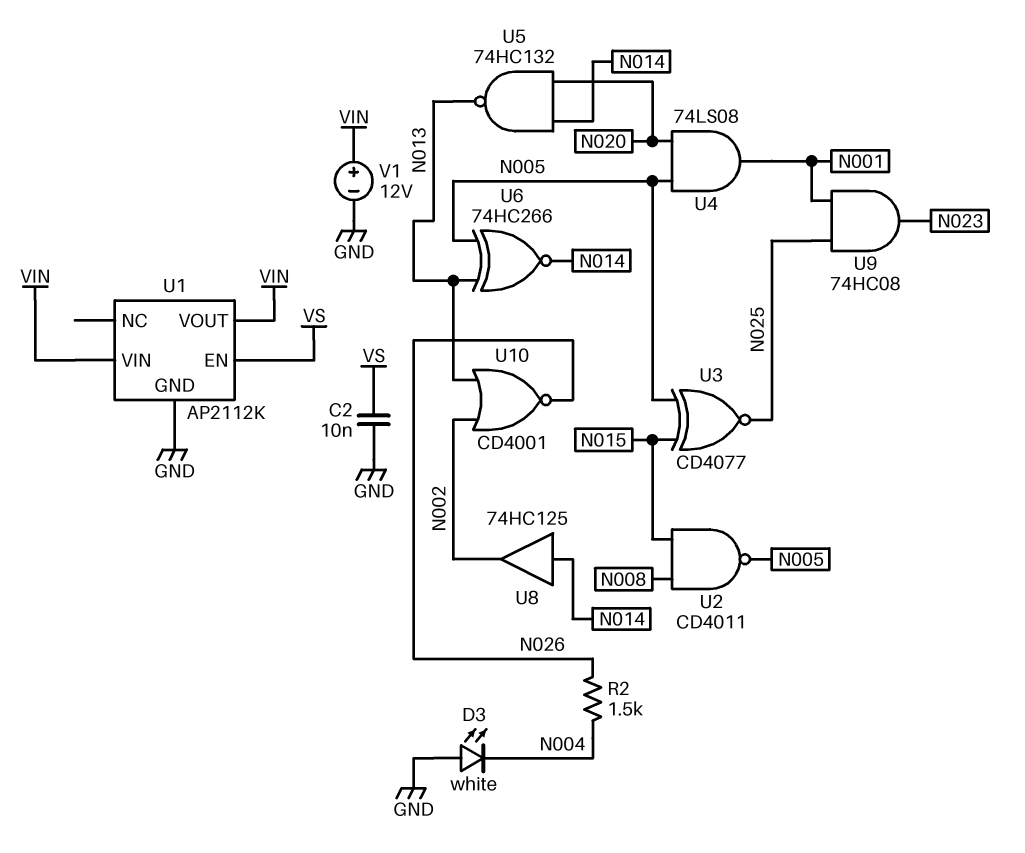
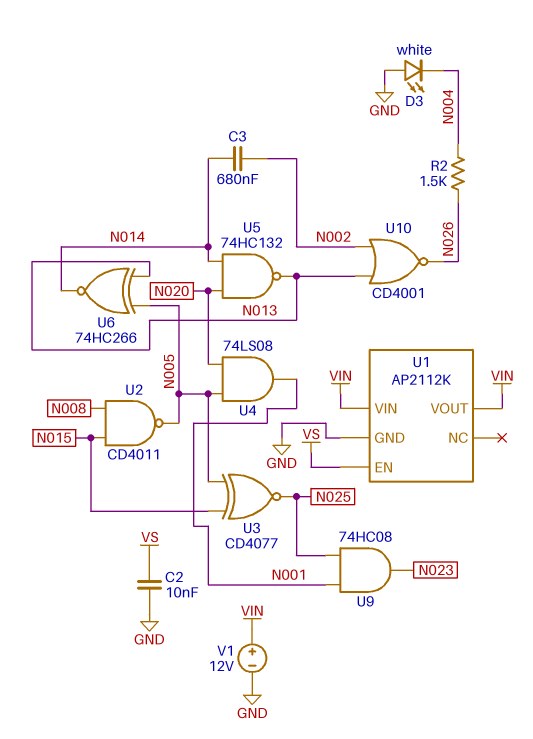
C3: none -> 680nF (N002, N014)
U8: buffer 74HC125 (in N014, out N002) -> none

